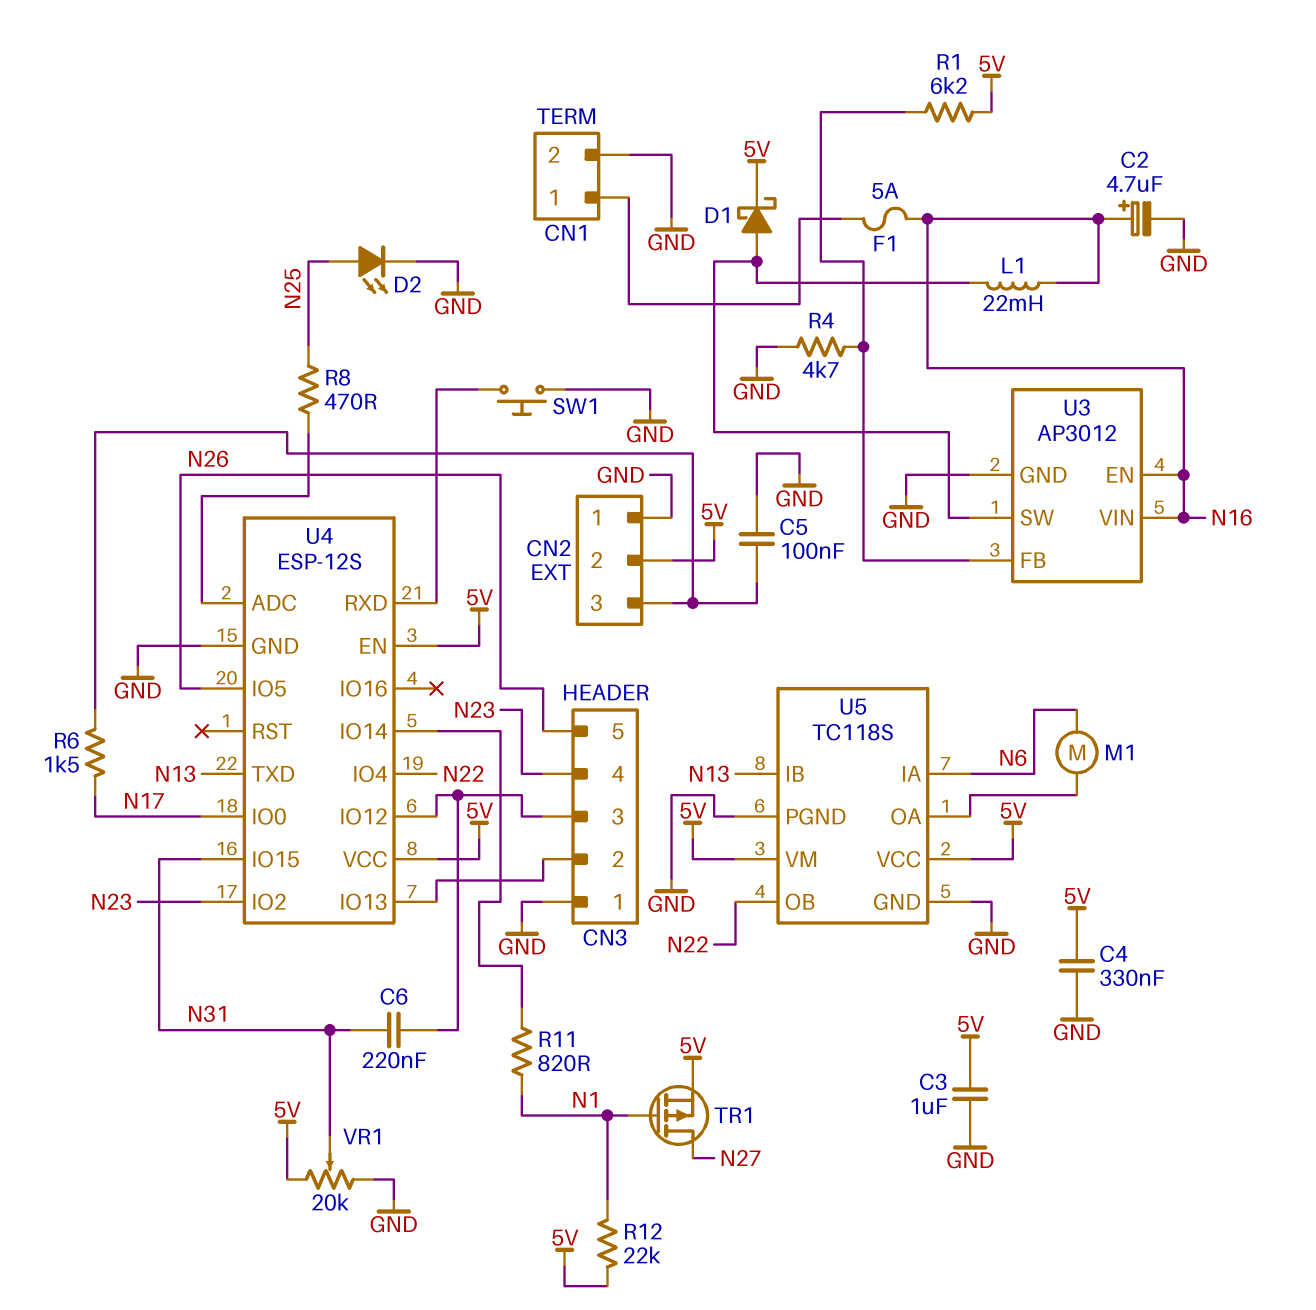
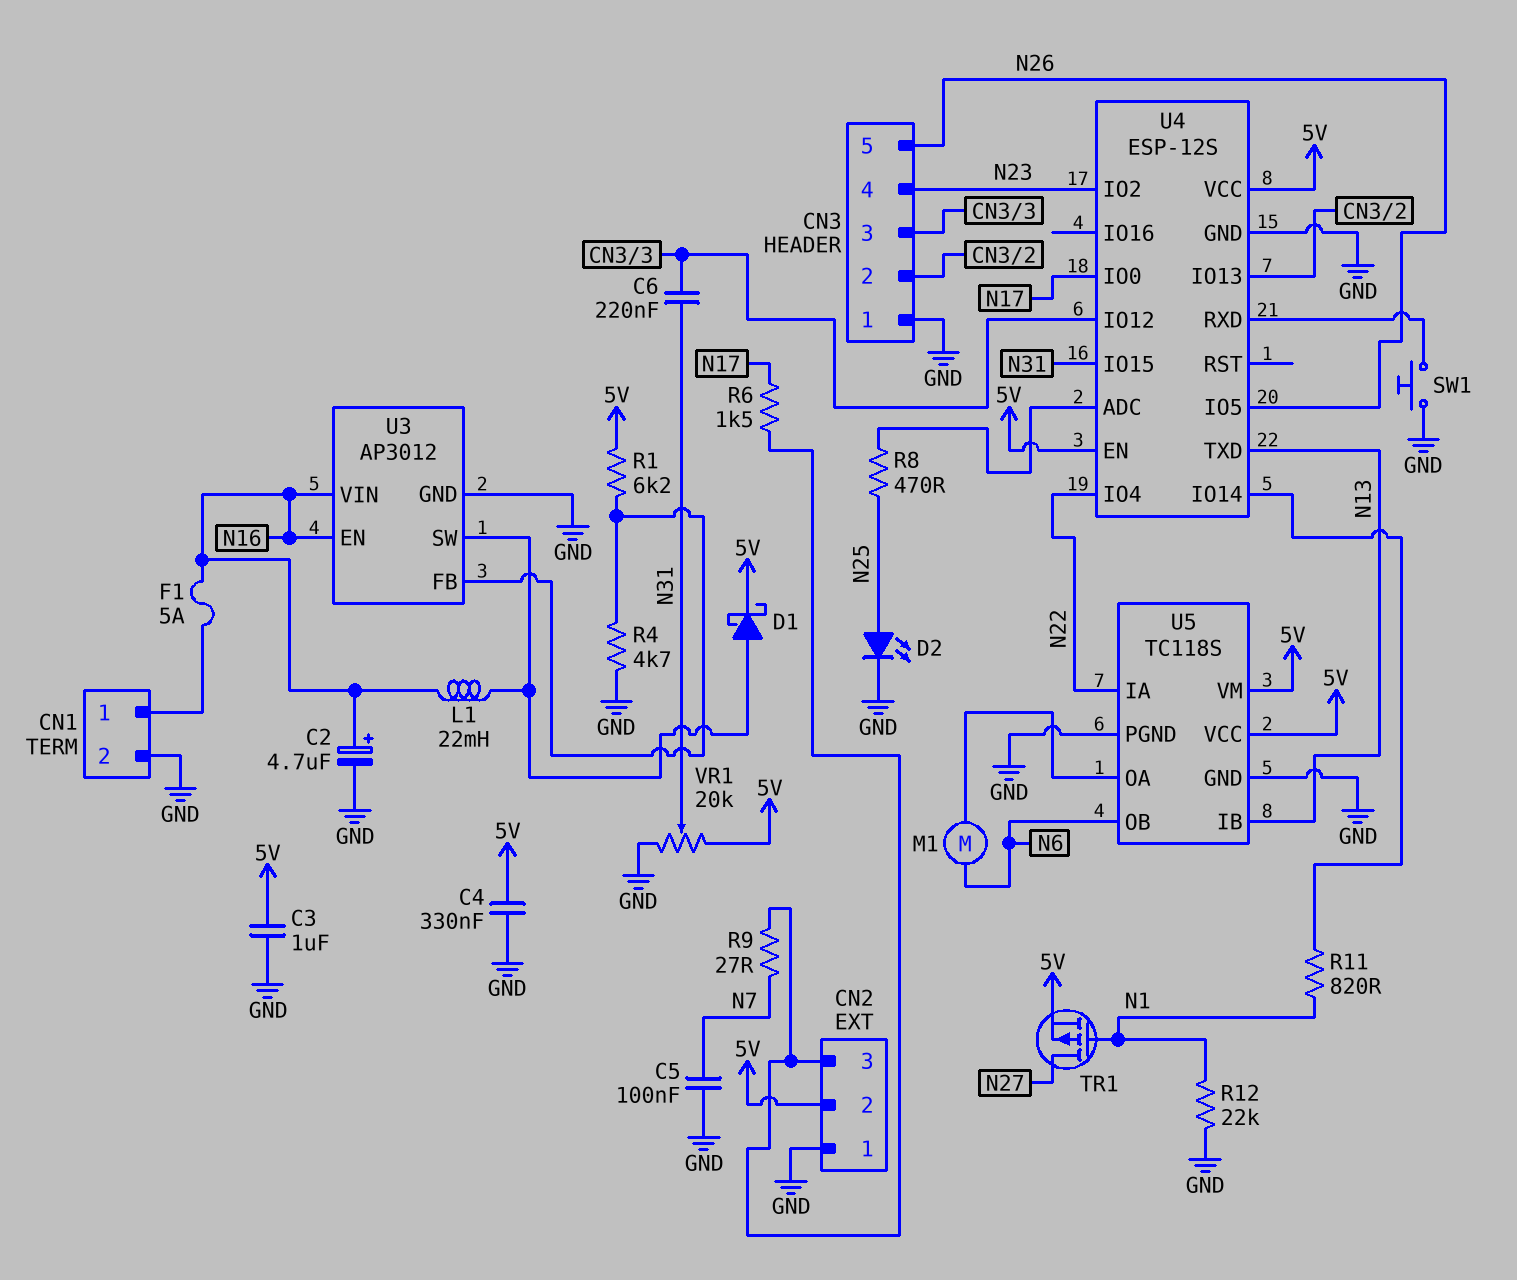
C5: 100nF (CN2/3, GND) -> 100nF (GND, N7)
R9: none -> 27 (CN2/3, N7)
R12: 22k (5V, N1) -> 22k (GND, N1)
U5 pin IA: N6 -> N22
U5 pin OB: N22 -> N6

